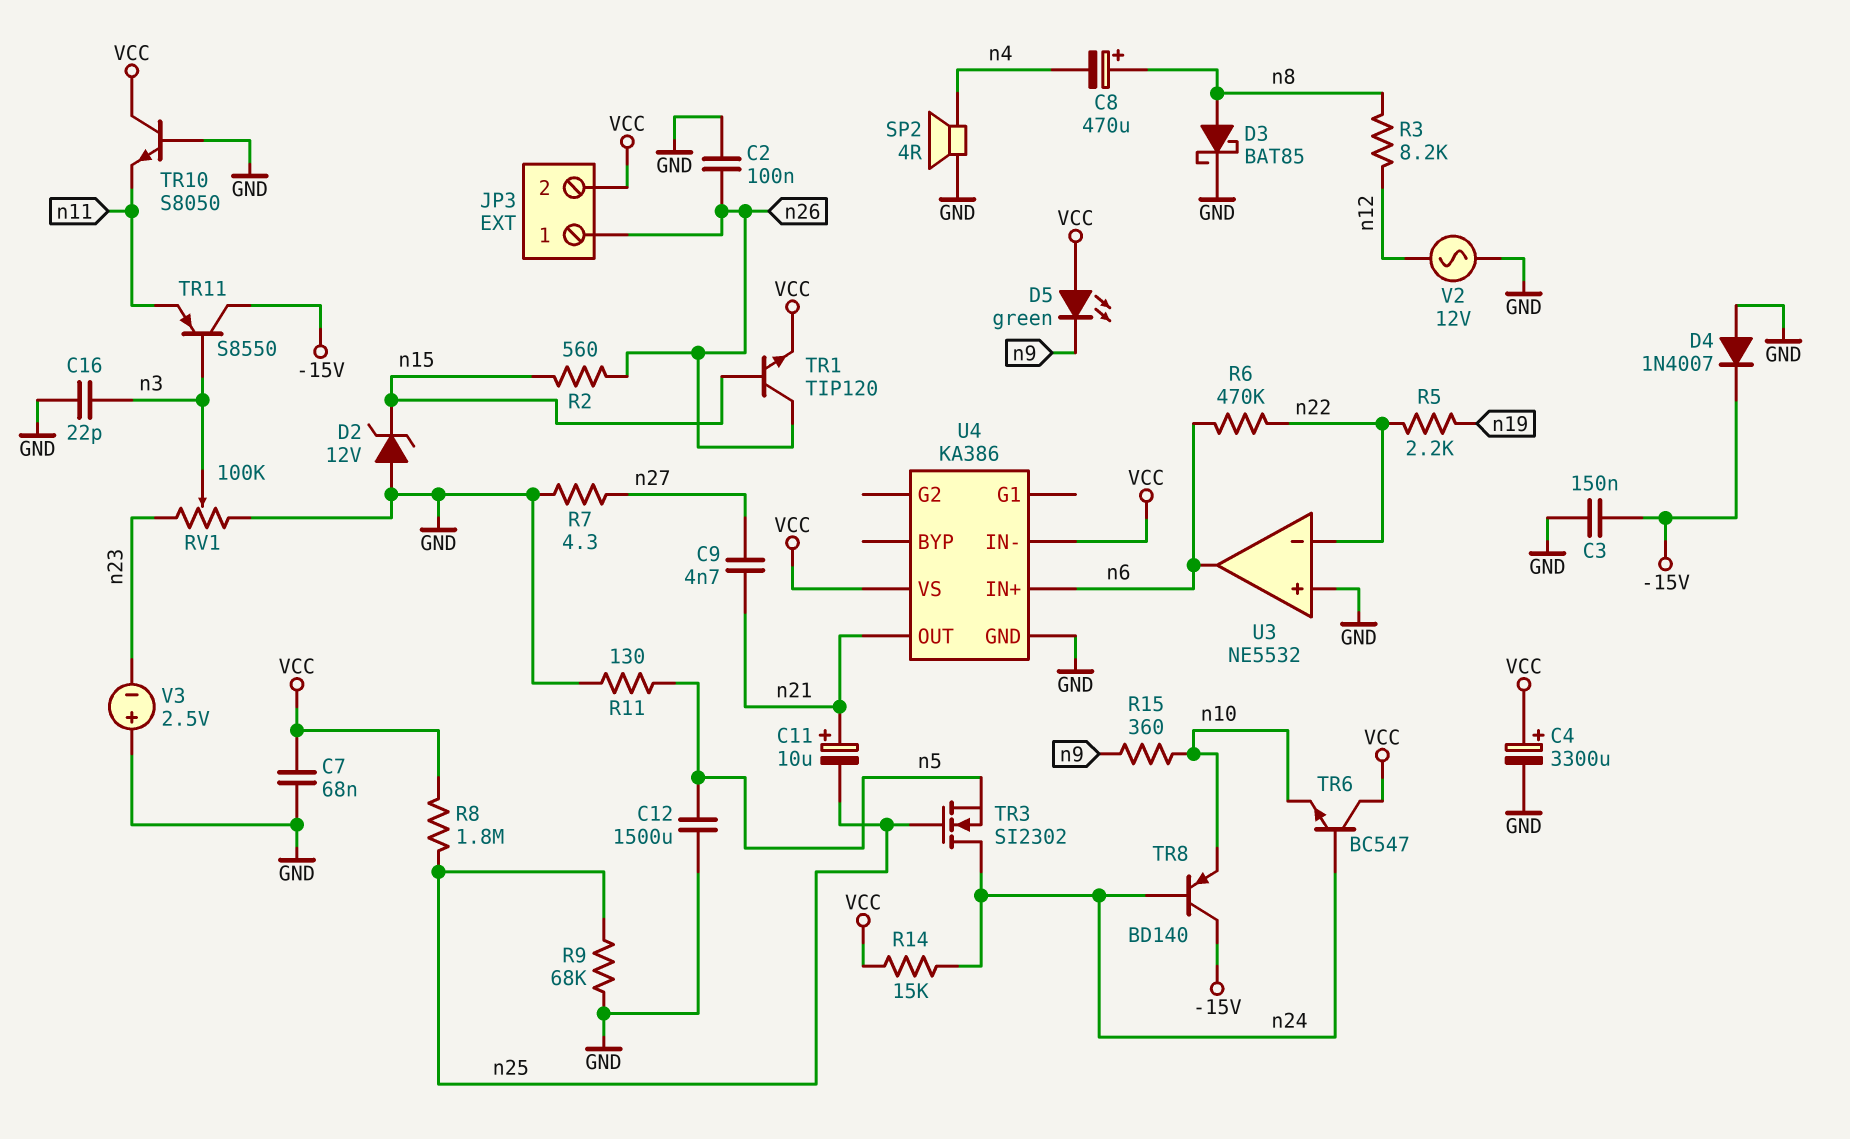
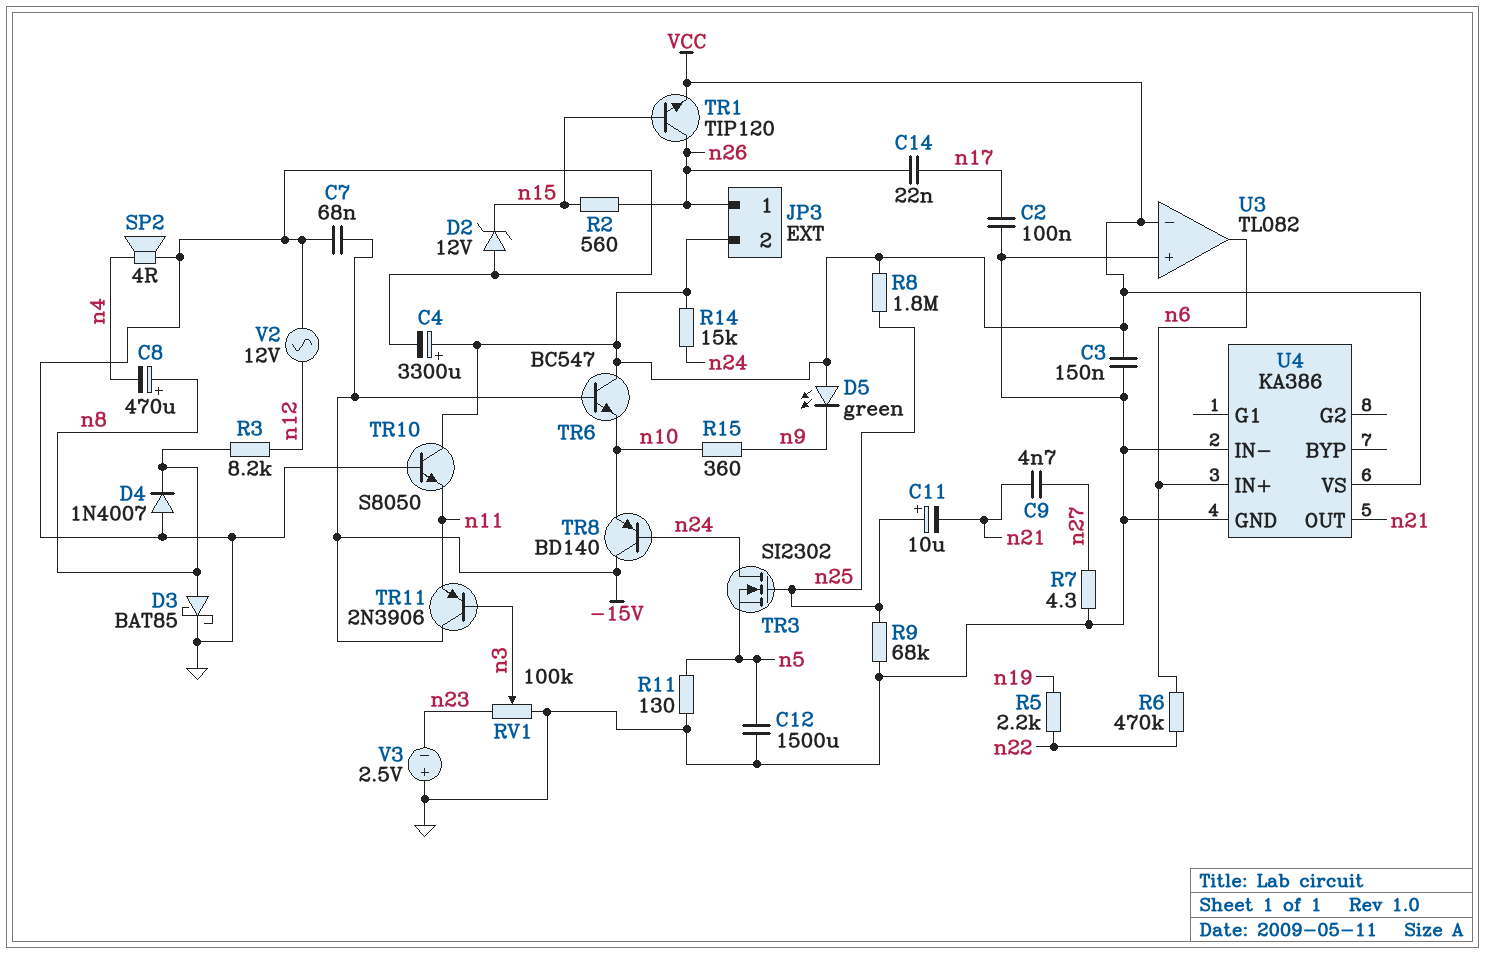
C2: 100nF (GND, n26) -> 100nF (GND, n17)
C3: 150nF (-15V, GND) -> 150nF (GND, VCC)
C7: 68nF (GND, VCC) -> 68nF (-15V, GND)
C11: 10uF (plus n21, minus n25) -> 10uF (plus n25, minus n21)
C14: none -> 22nF (n17, n26)
C16: 22pF (GND, n3) -> none
D4: diode 1N4007 (A GND, K -15V) -> diode 1N4007 (A GND, K n8)
TR6: NPN BC547 (B n24, C VCC, E n10) -> NPN BC547 (B -15V, C VCC, E n10)
TR11: PNP S8550 (B n3, C -15V, E n11) -> PNP 2N3906 (B n3, C -15V, E n11)
U3: NE5532 -> TL082
U3 pin in-: n22 -> VCC
U4 pin IN-: VCC -> GND

